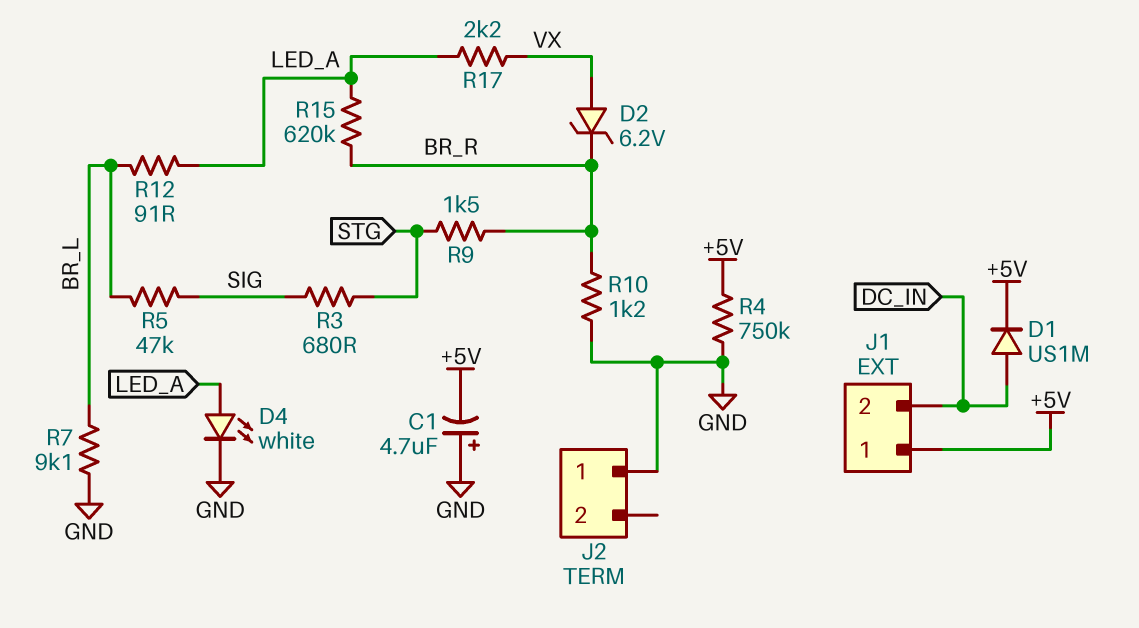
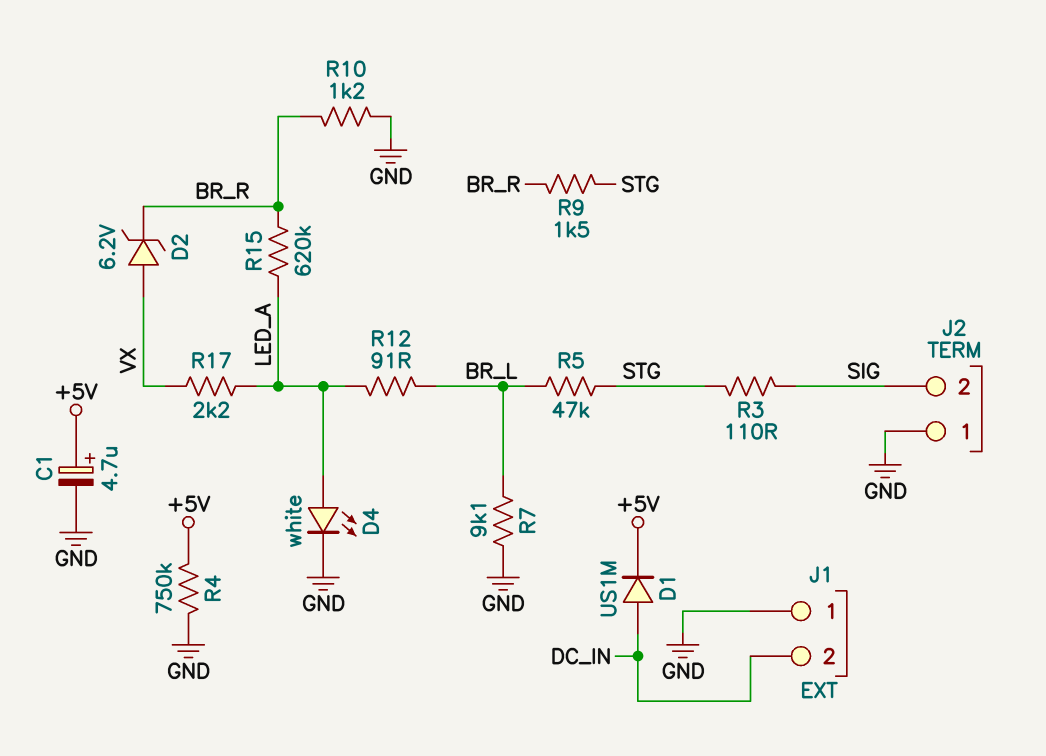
C1: 4.7uF (plus GND, minus +5V) -> 4.7uF (plus +5V, minus GND)
J1 pin 1: +5V -> GND
J2 pin 2: none -> SIG
R3: 680 (SIG, STG) -> 110 (SIG, STG)
R5: 47k (BR_L, SIG) -> 47k (BR_L, STG)

